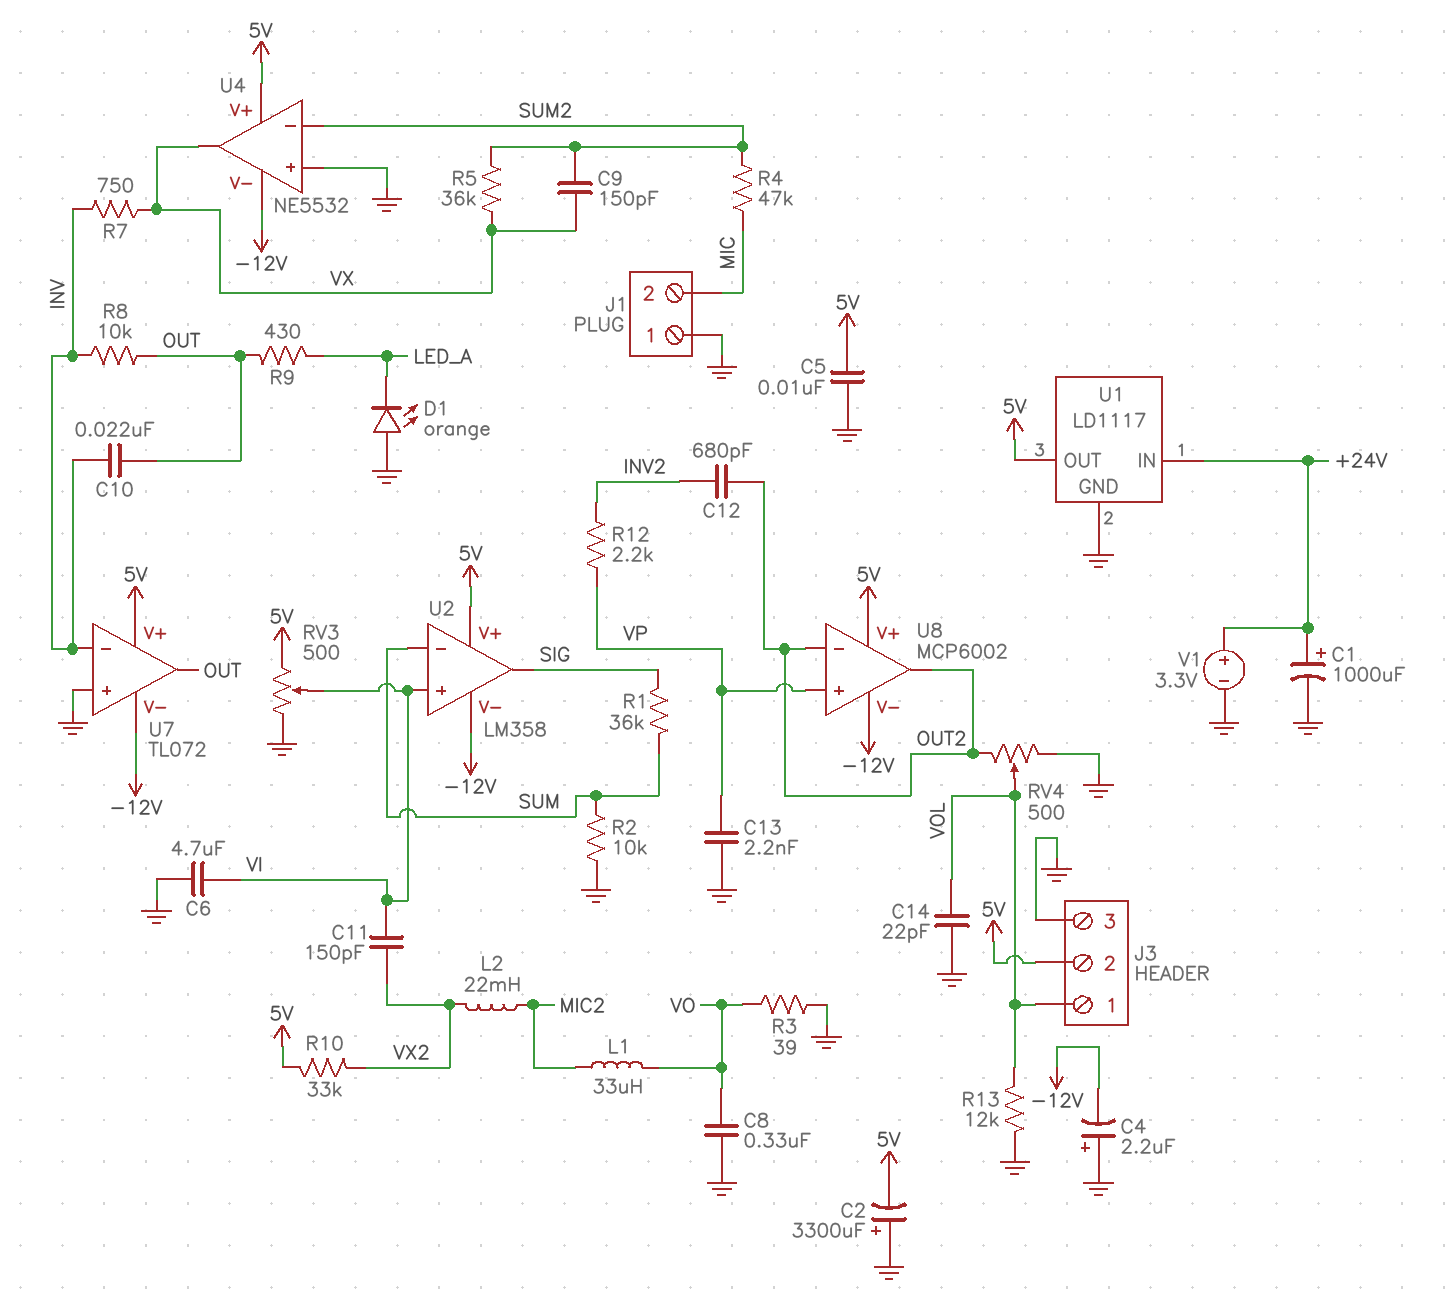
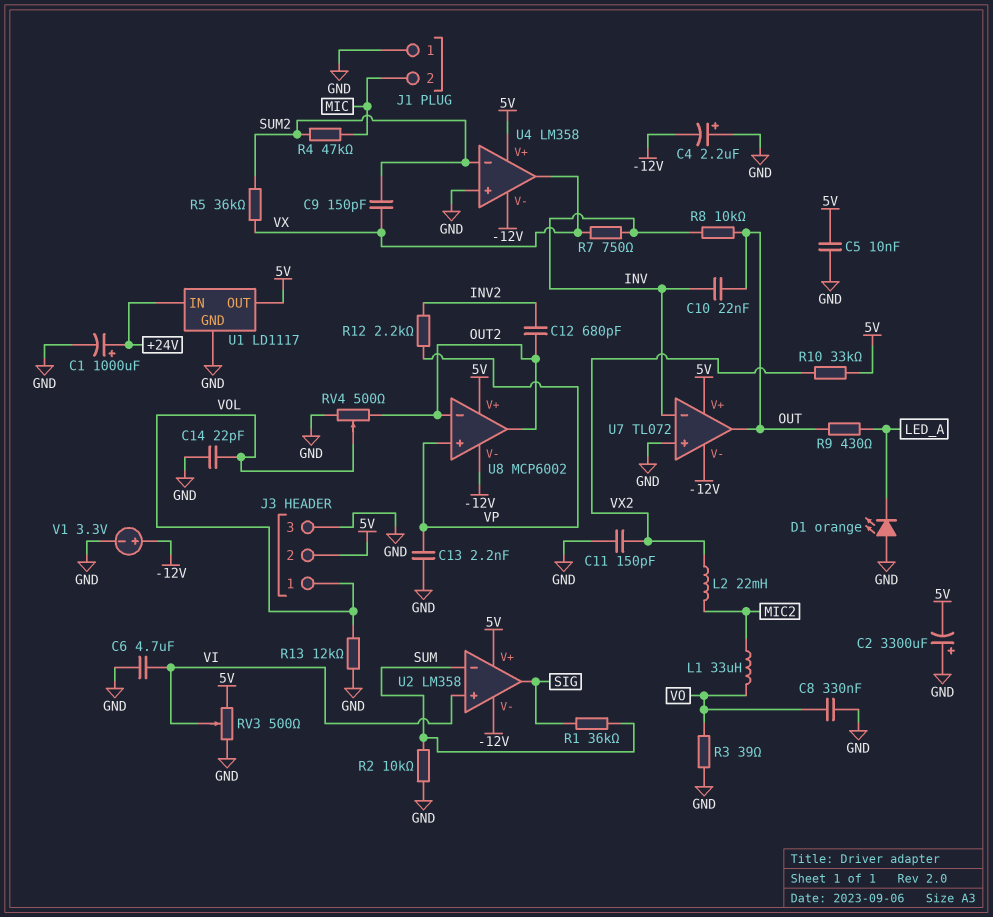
C11: 150pF (VI, VX2) -> 150pF (GND, VX2)
U4: NE5532 -> LM358
V1: 3.3V (plus +24V, minus GND) -> 3.3V (plus -12V, minus GND)

